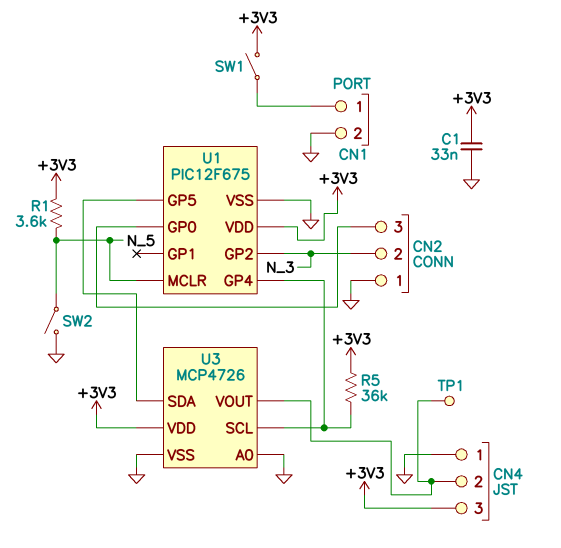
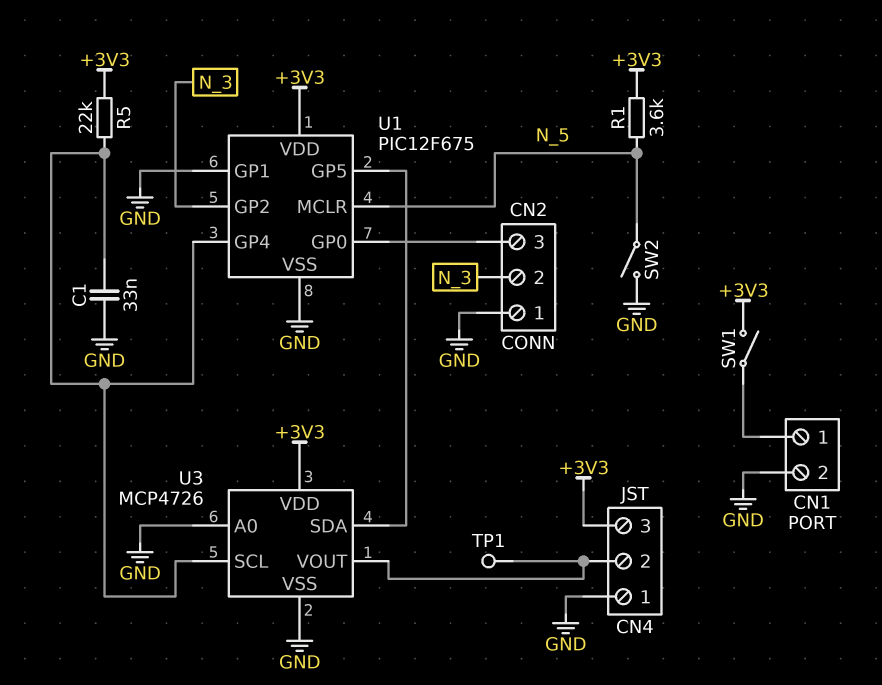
C1: 33nF (+3V3, GND) -> 33nF (GND, U1/GP4)
R5: 36k (+3V3, U1/GP4) -> 22k (+3V3, U1/GP4)
U1 pin GP1: none -> GND

